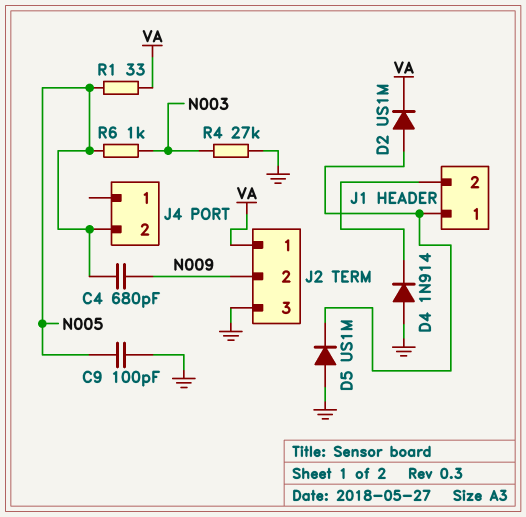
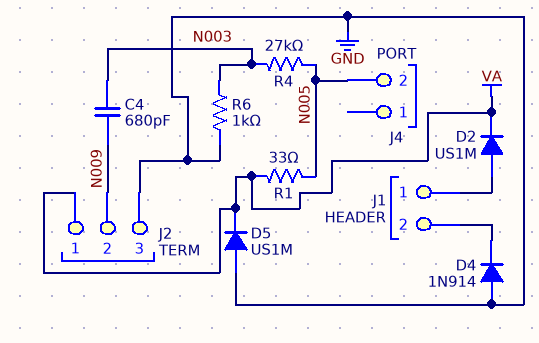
C4: 680pF (N005, N009) -> 680pF (N003, N009)
C9: 100pF (GND, N005) -> none
D5: diode US1M (A GND, K J1/1) -> diode US1M (A GND, K VA)
R4: 27k (GND, N003) -> 27k (N003, N005)
R6: 1k (N003, N005) -> 1k (GND, N003)

